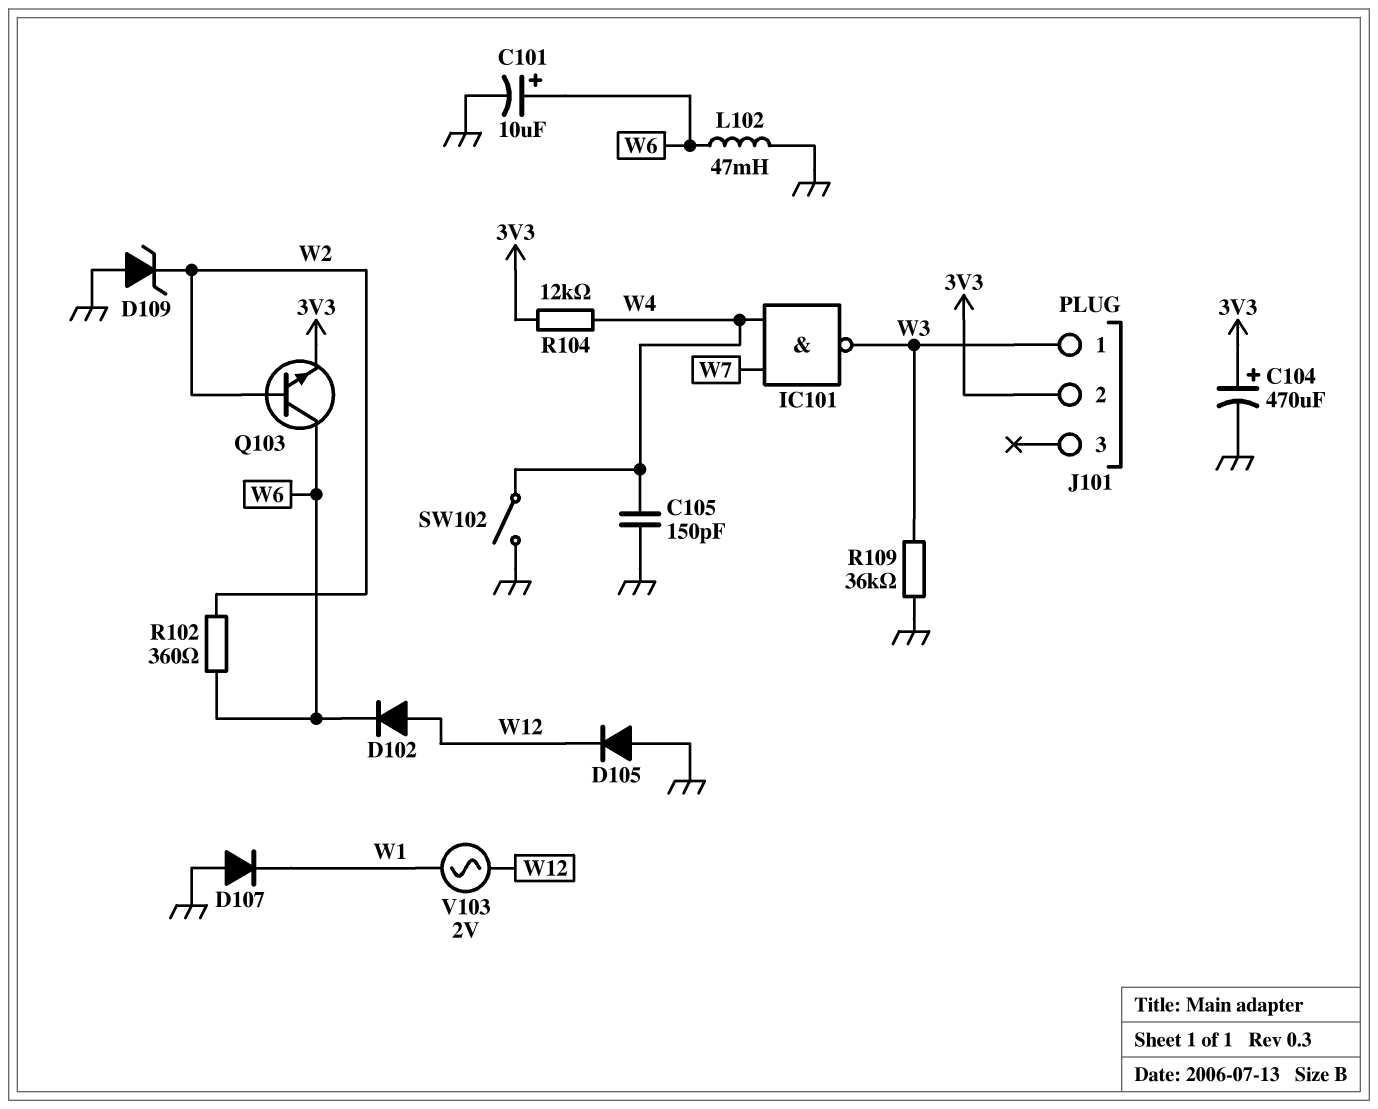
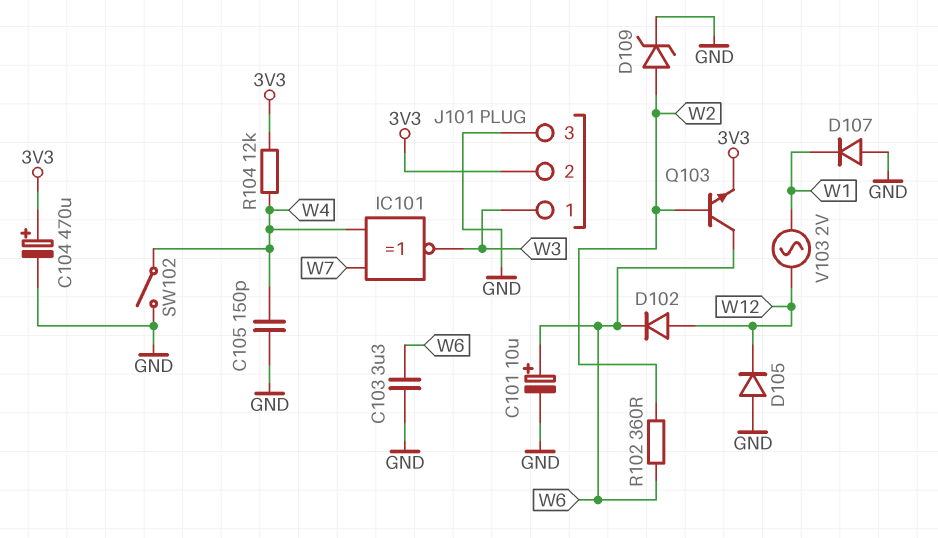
C103: none -> 3.3uF (GND, W6)
D109: zener (A GND, K W2) -> zener (A W2, K GND)
IC101: NAND (in W4, in W7, out W3) -> XNOR (in W4, in W7, out W3)
J101 pin 3: none -> GND
L102: 47mH (GND, W6) -> none
R109: 36k (GND, W3) -> none

